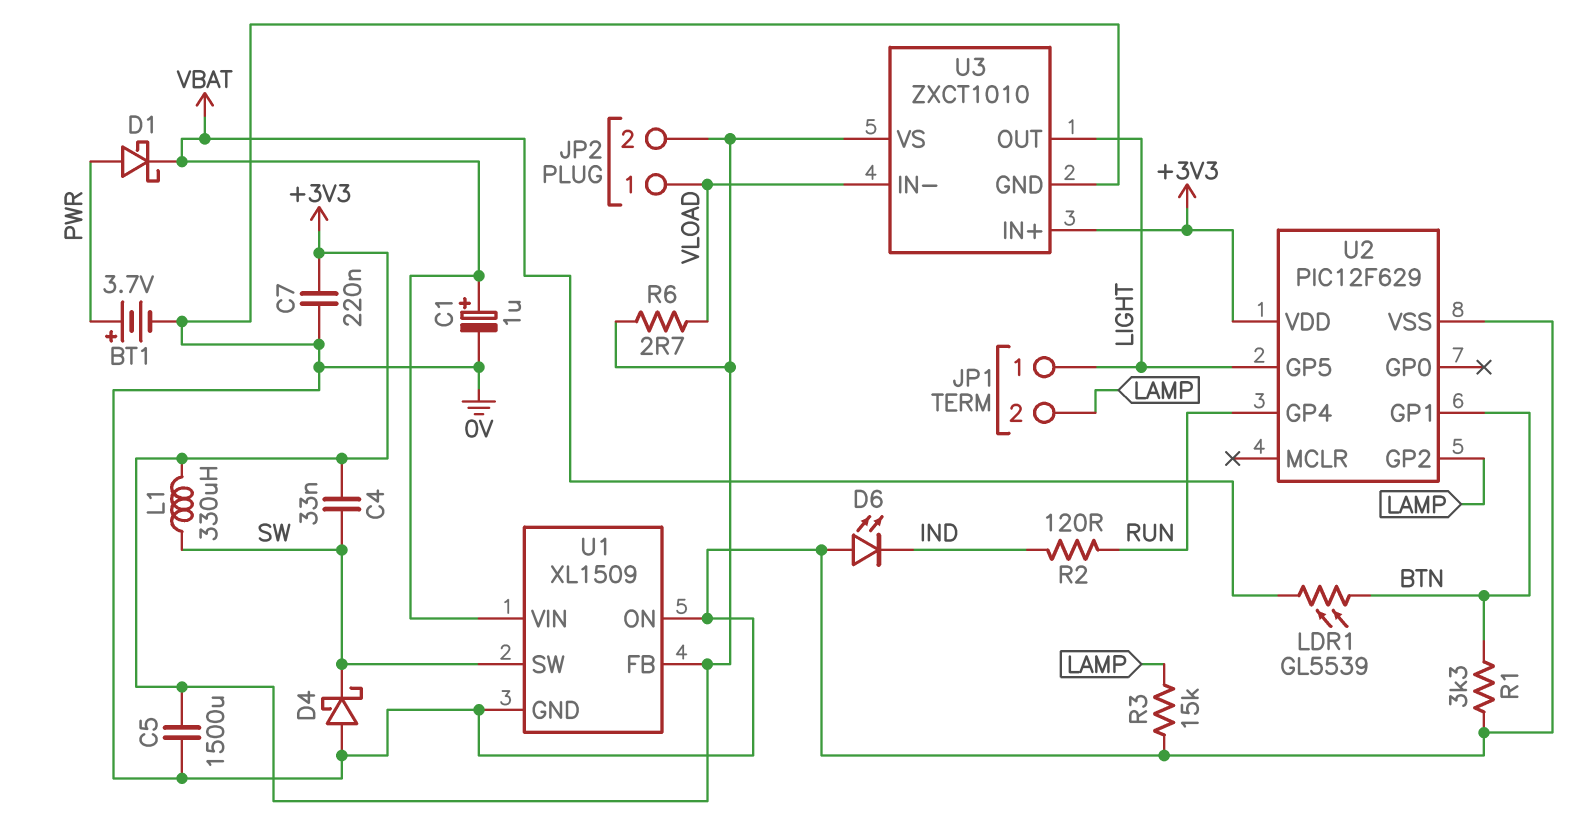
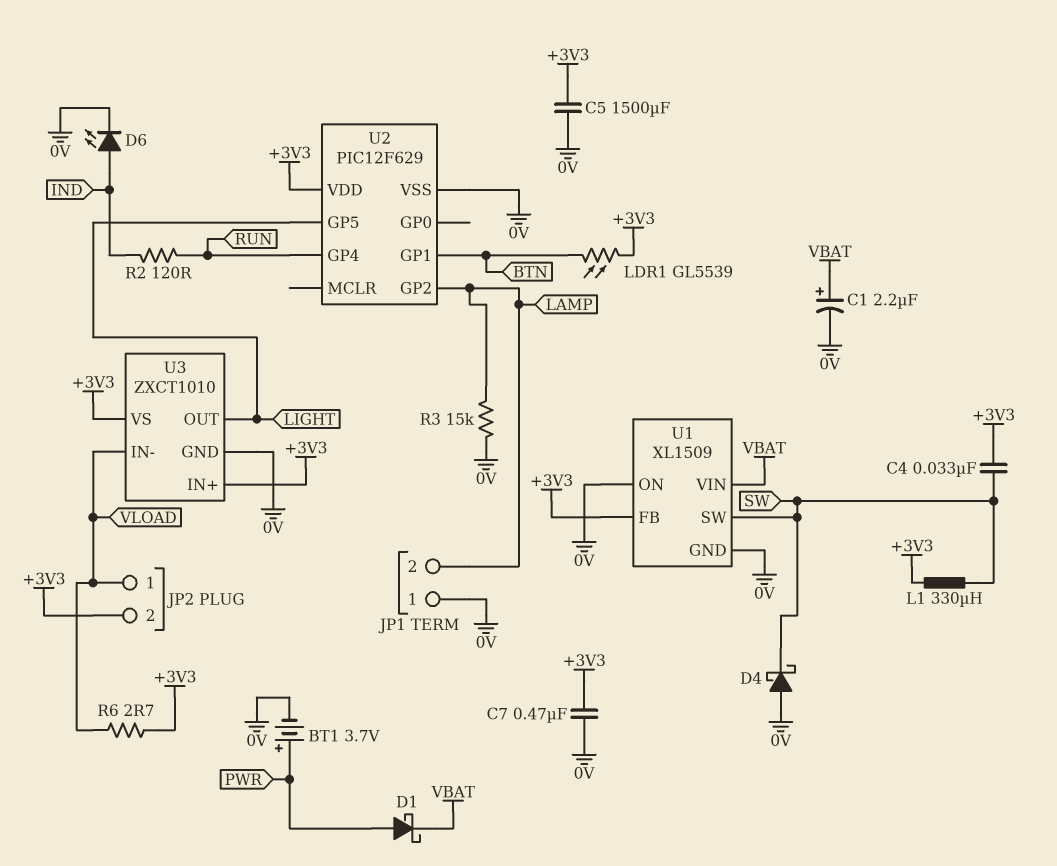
C1: 1uF (plus VBAT, minus 0V) -> 2.2uF (plus VBAT, minus 0V)
C7: 220nF (+3V3, 0V) -> 470nF (+3V3, 0V)
D6: LED (A 0V, K IND) -> LED (A IND, K 0V)
JP1 pin 1: LIGHT -> 0V
LDR1: GL5539 (BTN, VBAT) -> GL5539 (+3V3, BTN)
R1: 3.3k (0V, BTN) -> none

